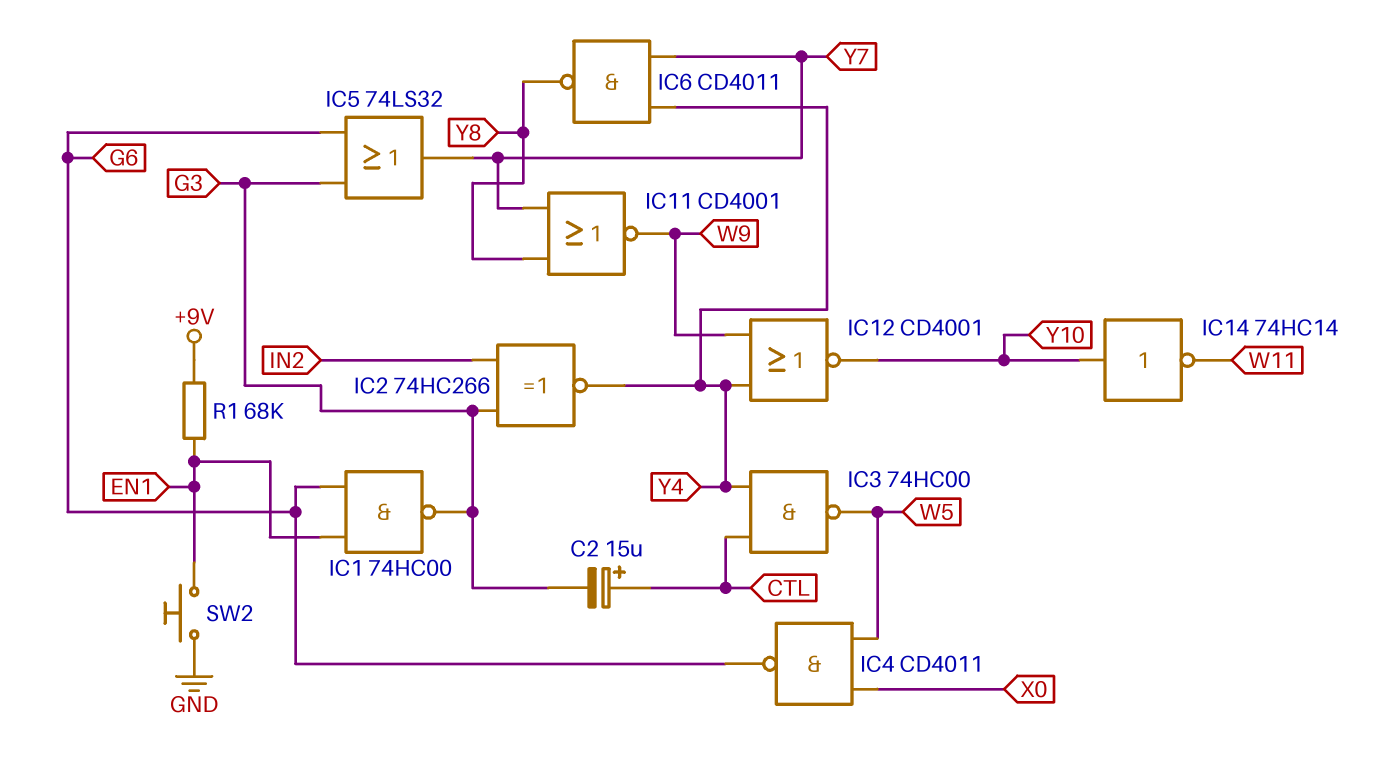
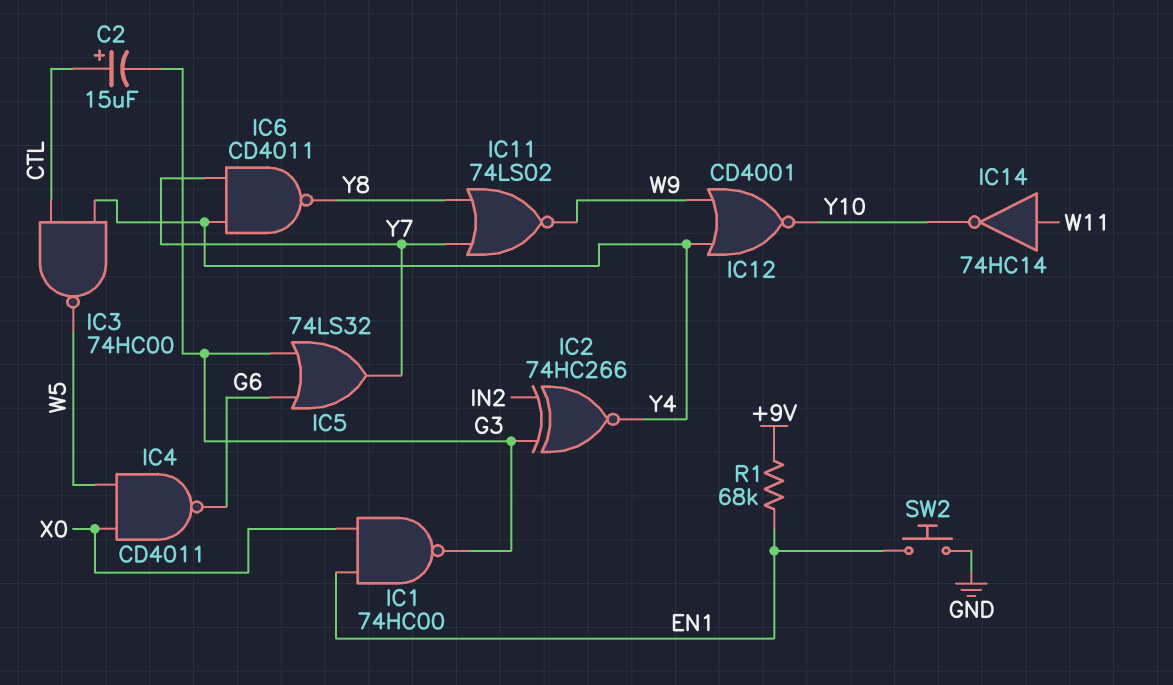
IC1: NAND 74HC00 (in EN1, in G6, out G3) -> NAND 74HC00 (in EN1, in X0, out G3)
IC11: NOR CD4001 (in Y7, in Y8, out W9) -> NOR 74LS02 (in Y7, in Y8, out W9)
IC14: NOT 74HC14 (in Y10, out W11) -> NOT 74HC14 (in W11, out Y10)

